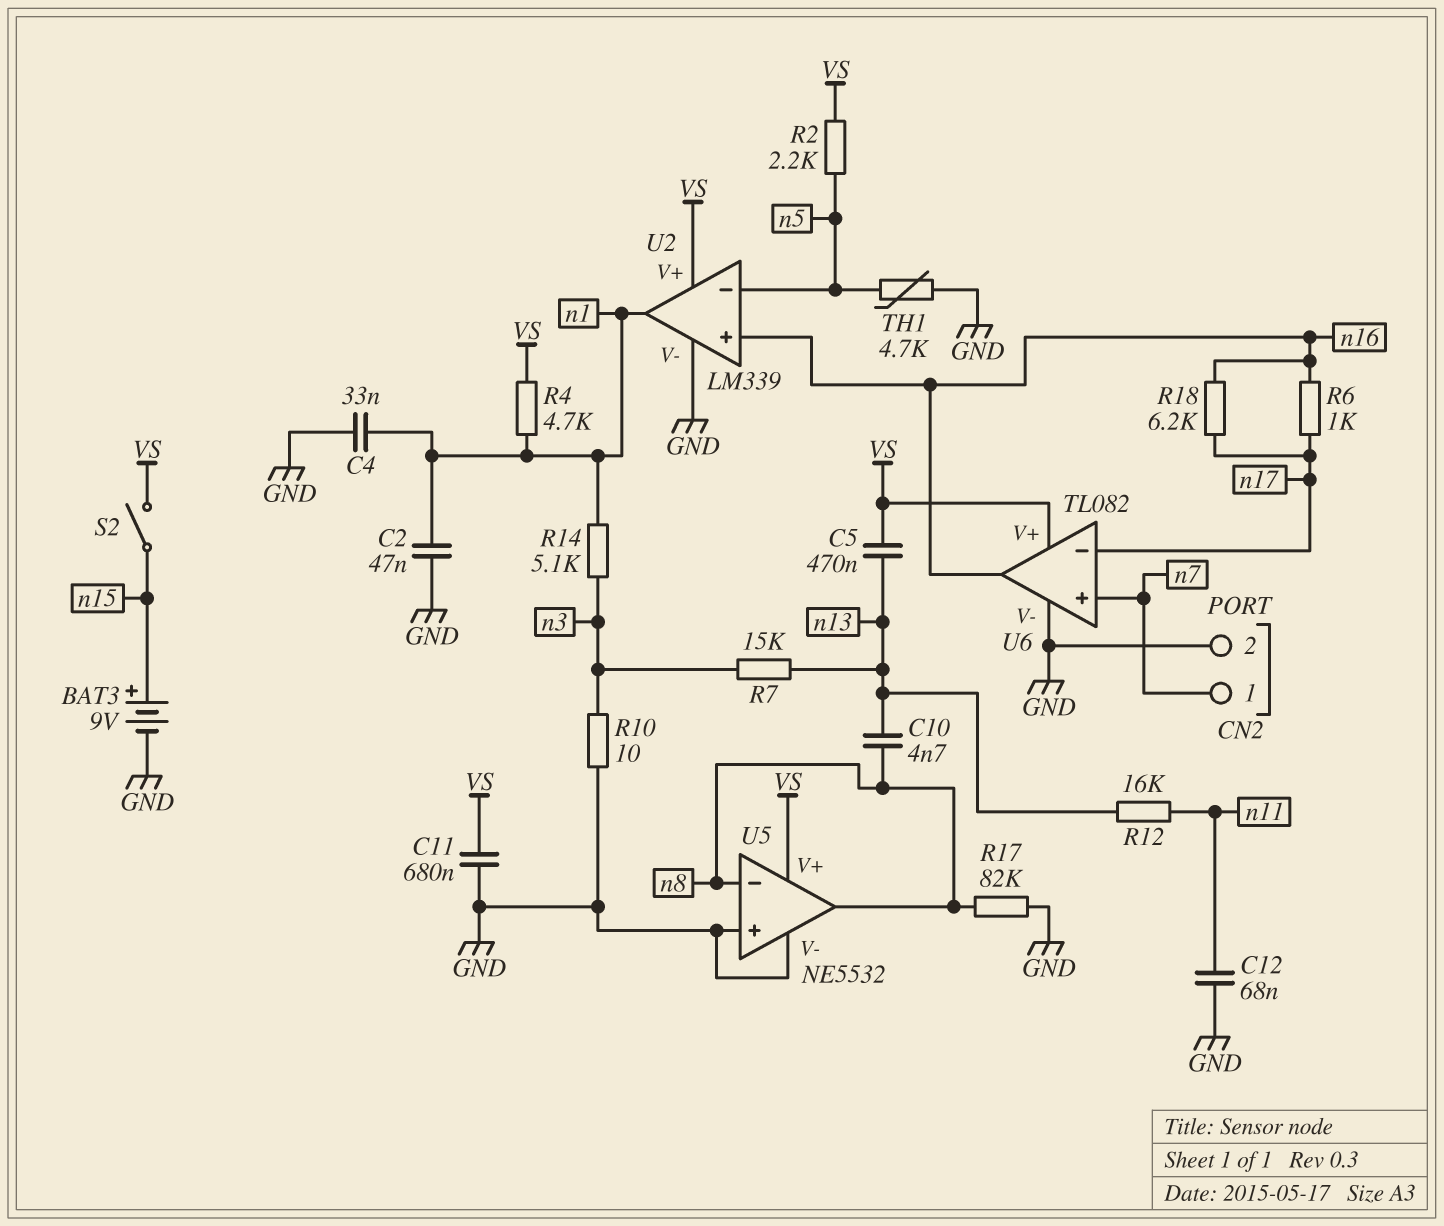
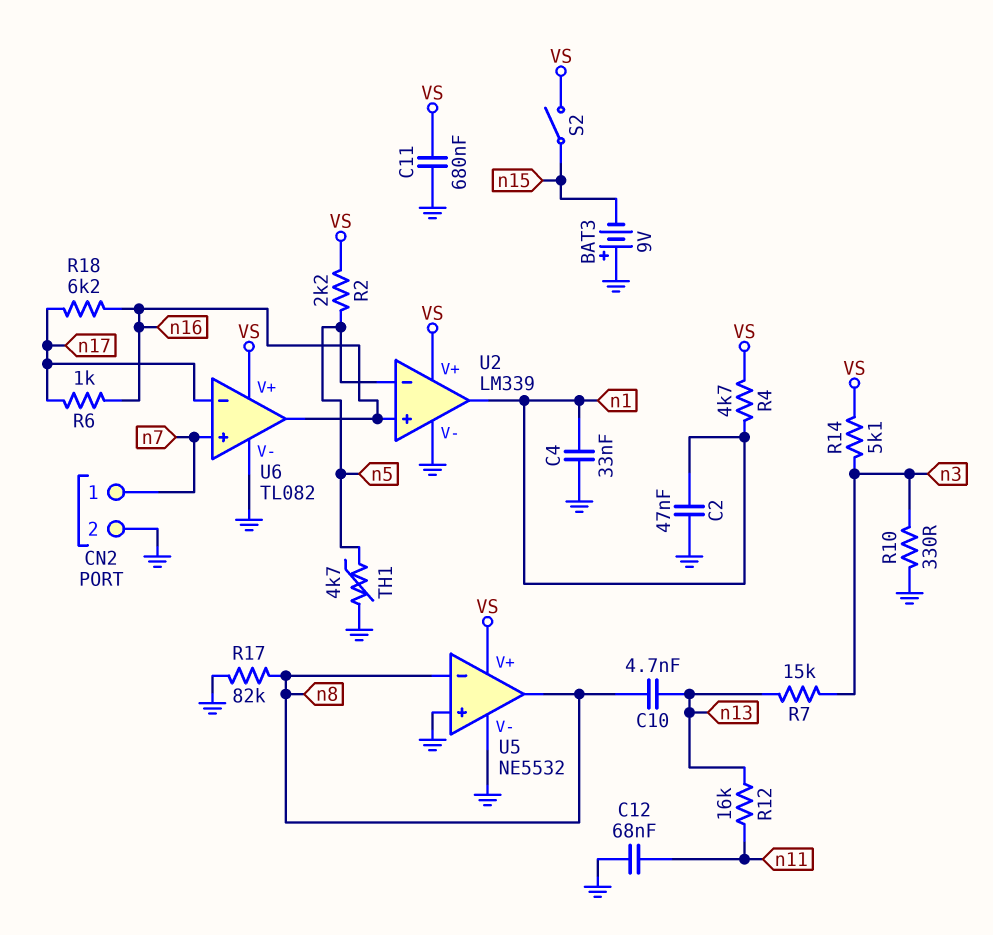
BAT3: 9V (plus n15, minus GND) -> 9V (plus GND, minus n15)
C5: 470nF (VS, n13) -> none
R10: 10 (GND, n3) -> 330 (GND, n3)
R14: 5.1k (n1, n3) -> 5.1k (VS, n3)

